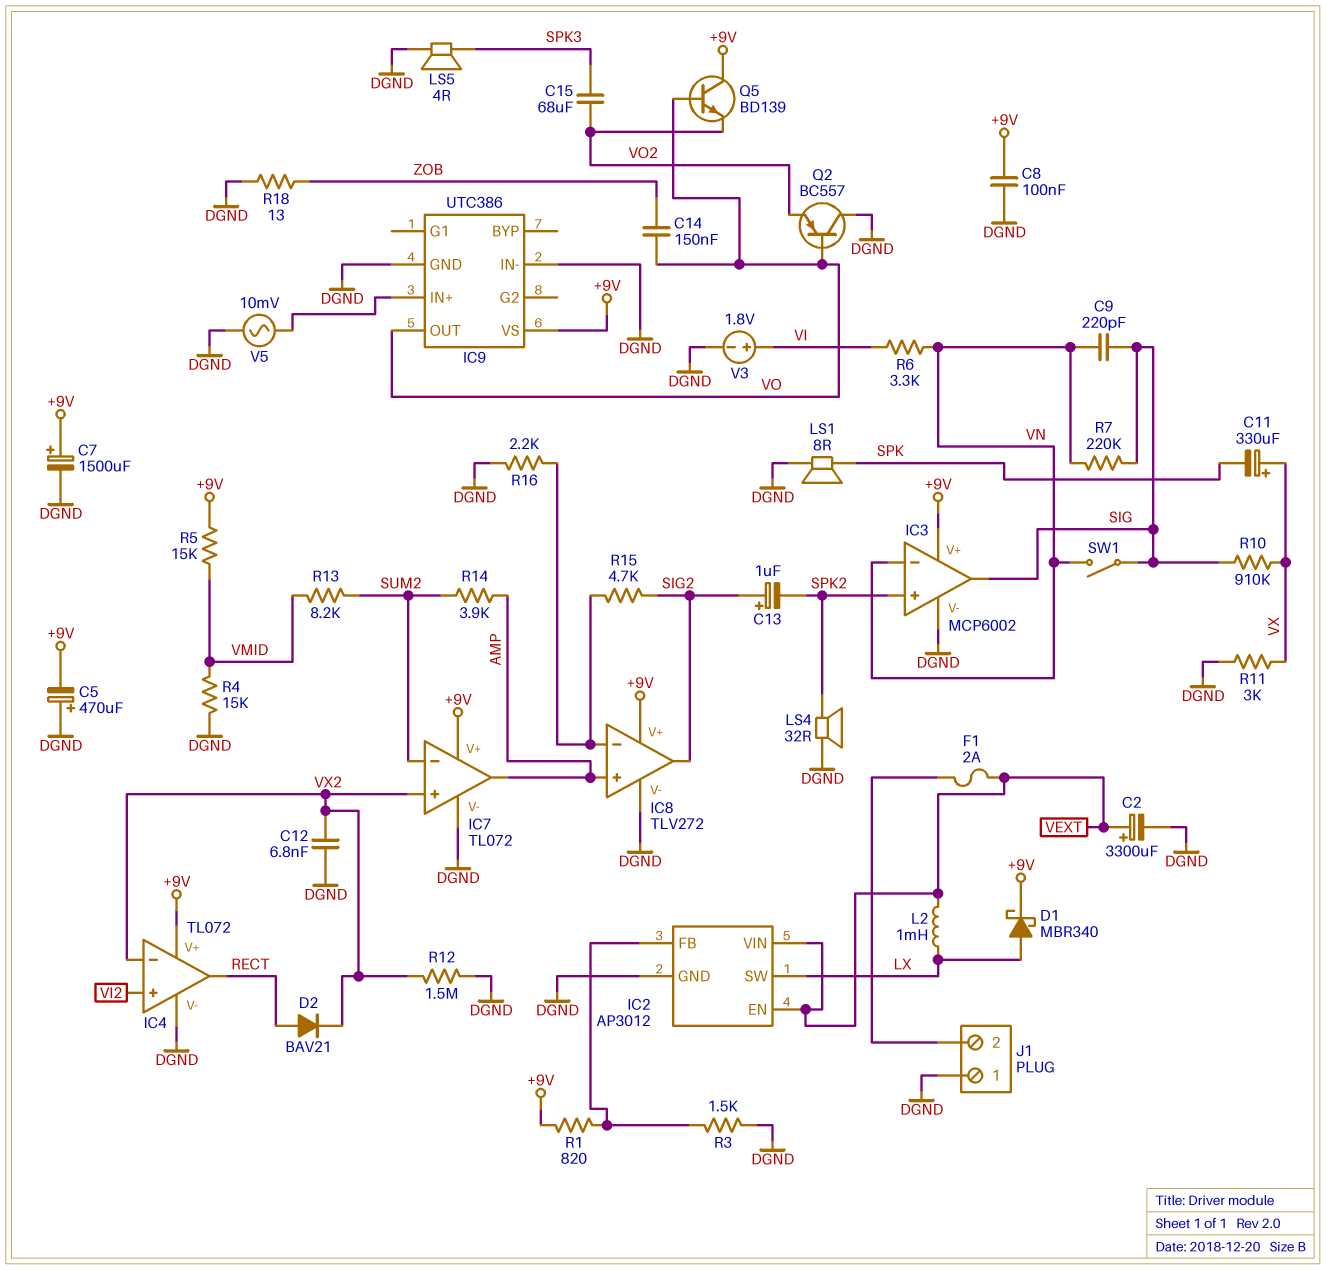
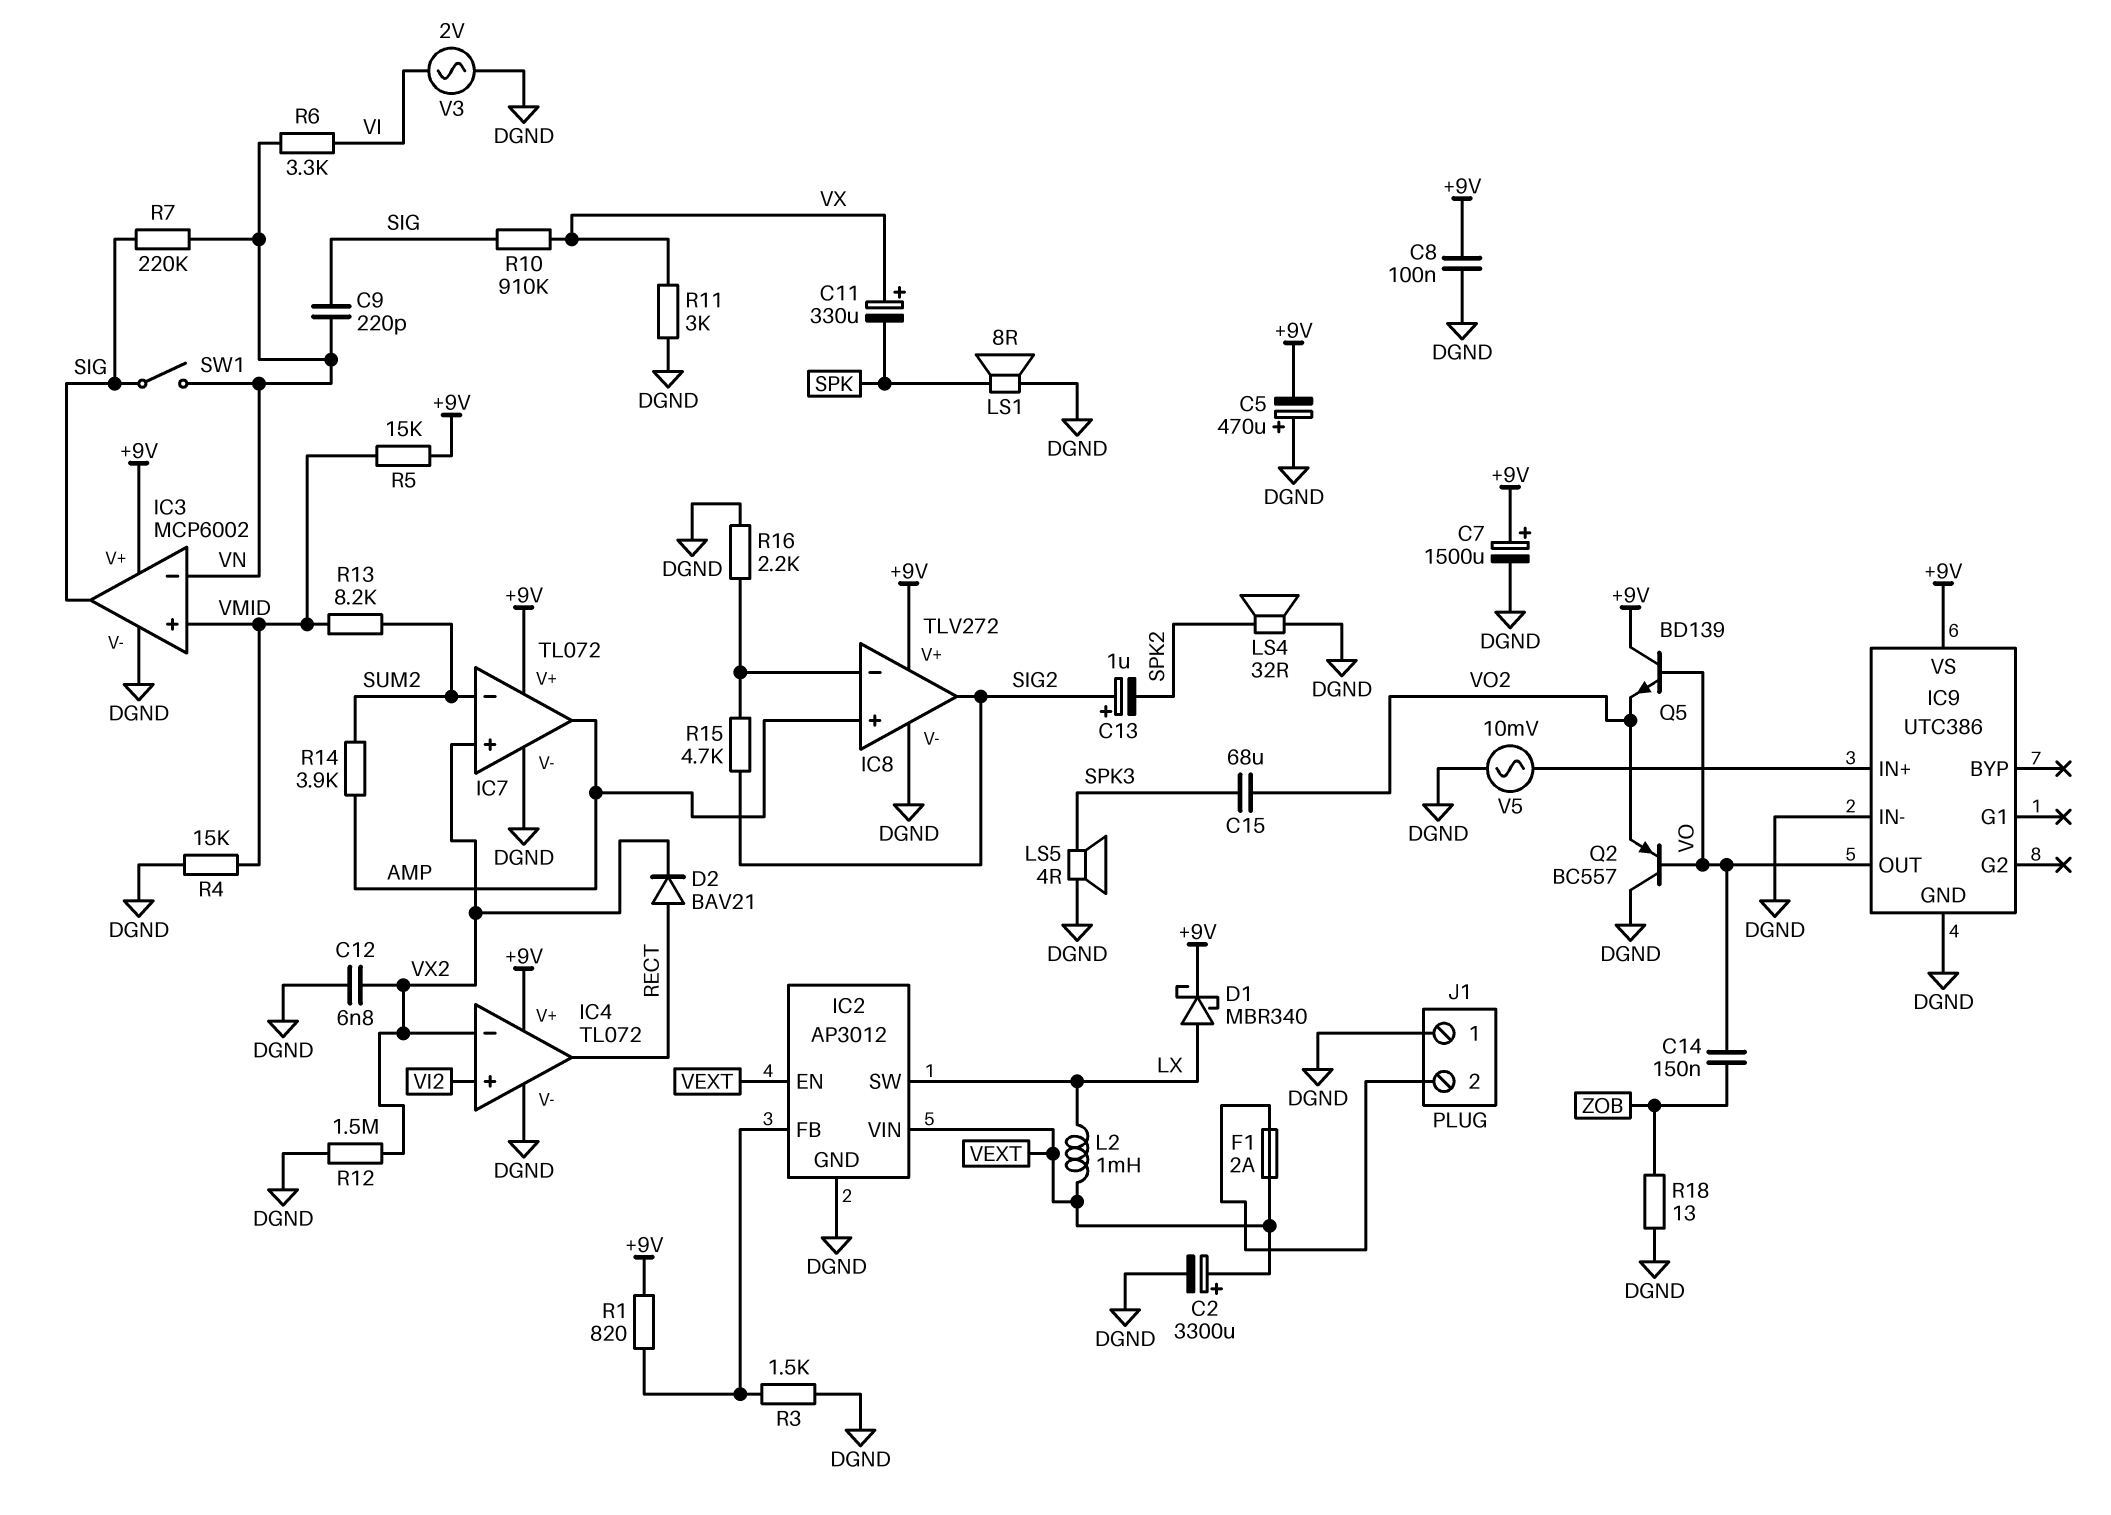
IC3 pin in+: SPK2 -> VMID
V3: 1.8V (plus VI, minus DGND) -> AC 2V (DGND, VI)

